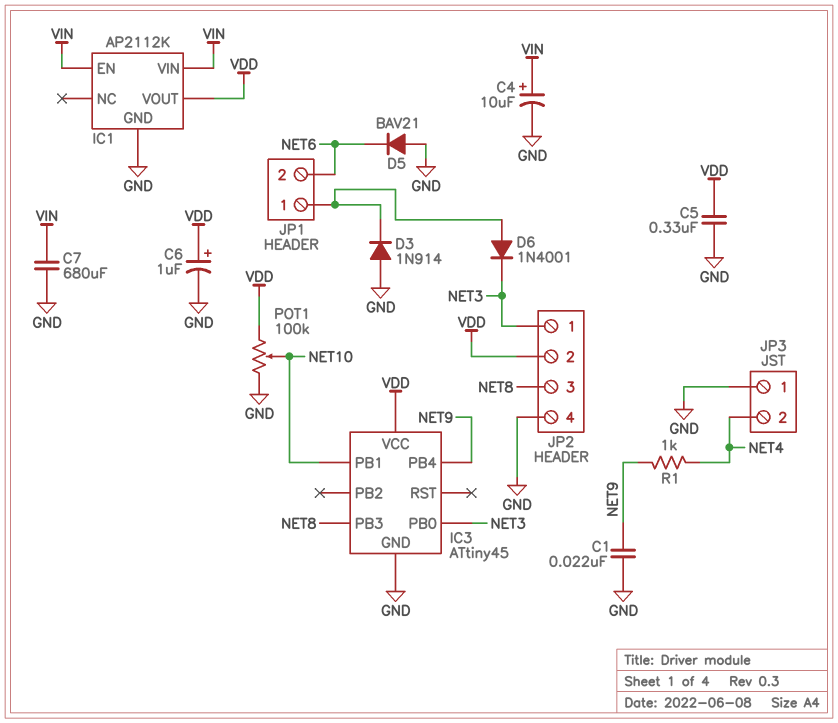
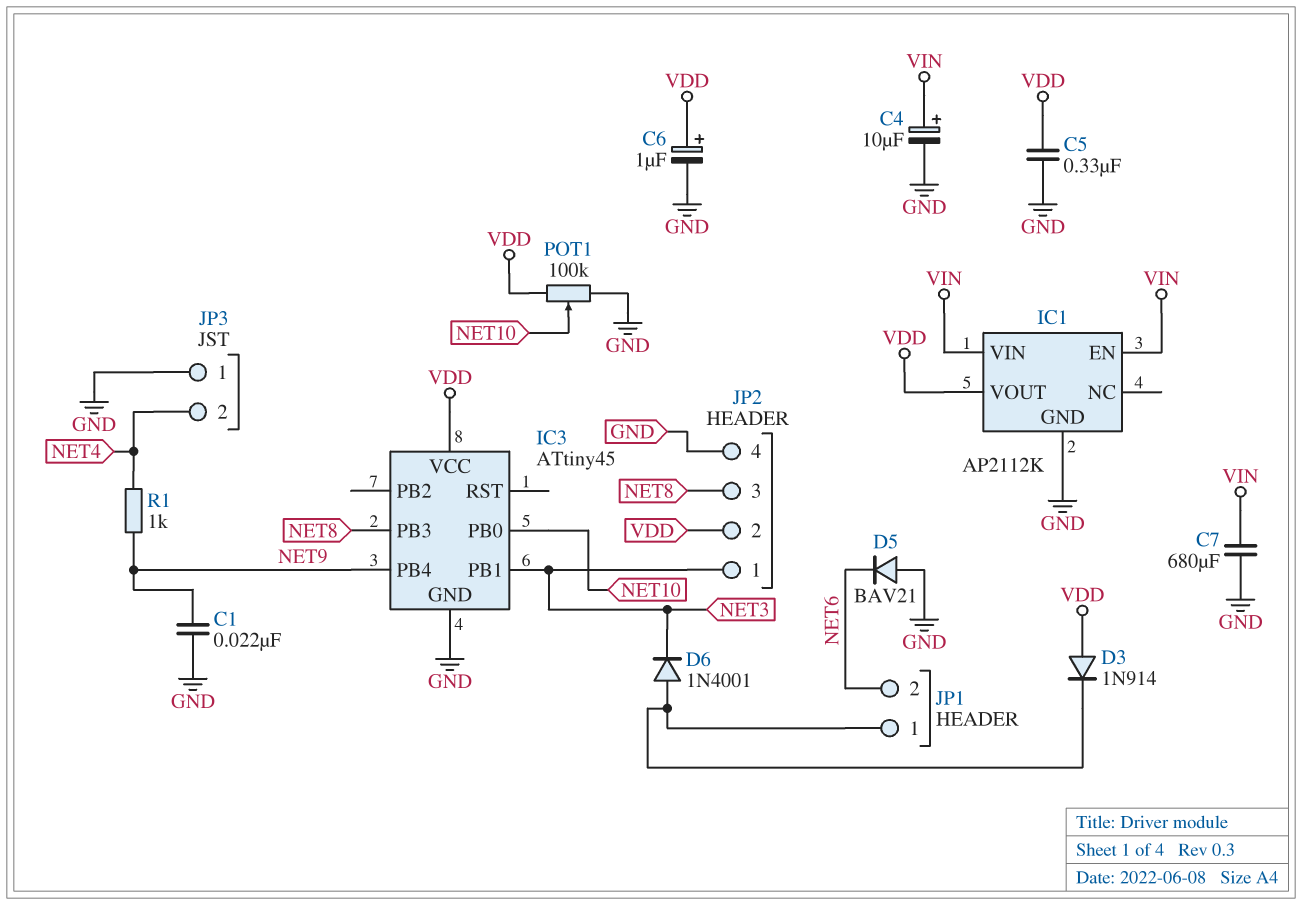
D3: diode 1N914 (A GND, K JP1/1) -> diode 1N914 (A VDD, K JP1/1)
IC3 pin PB0: NET3 -> NET10
IC3 pin PB1: NET10 -> NET3

